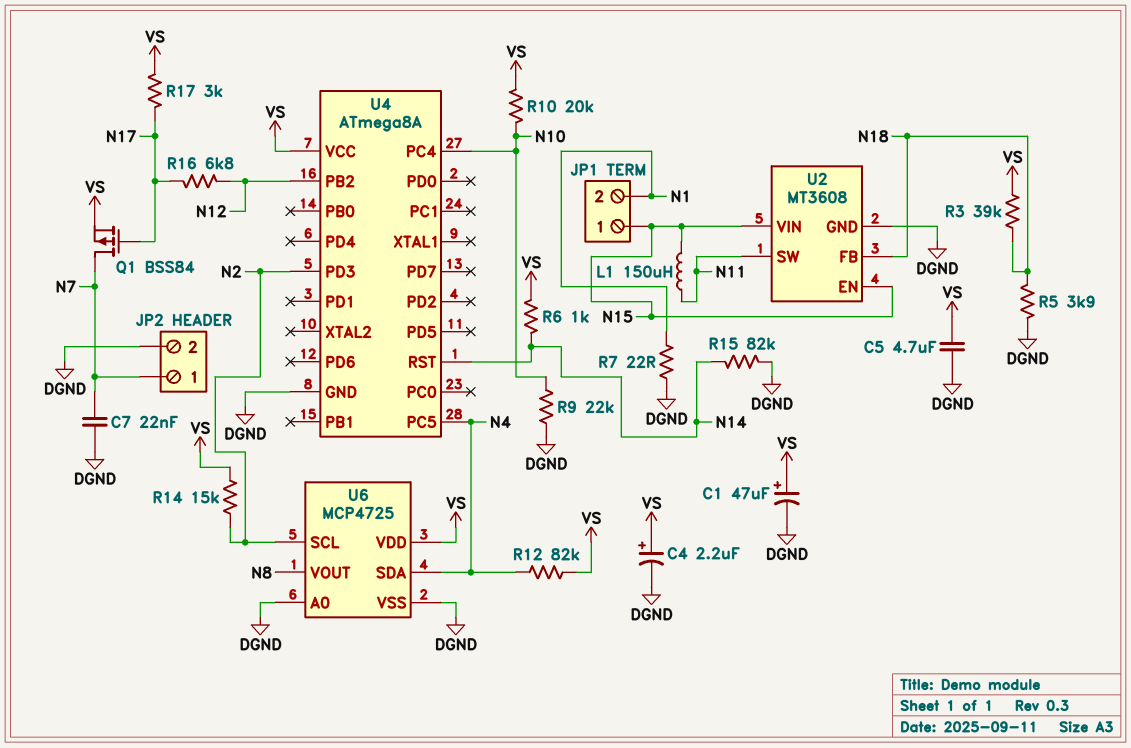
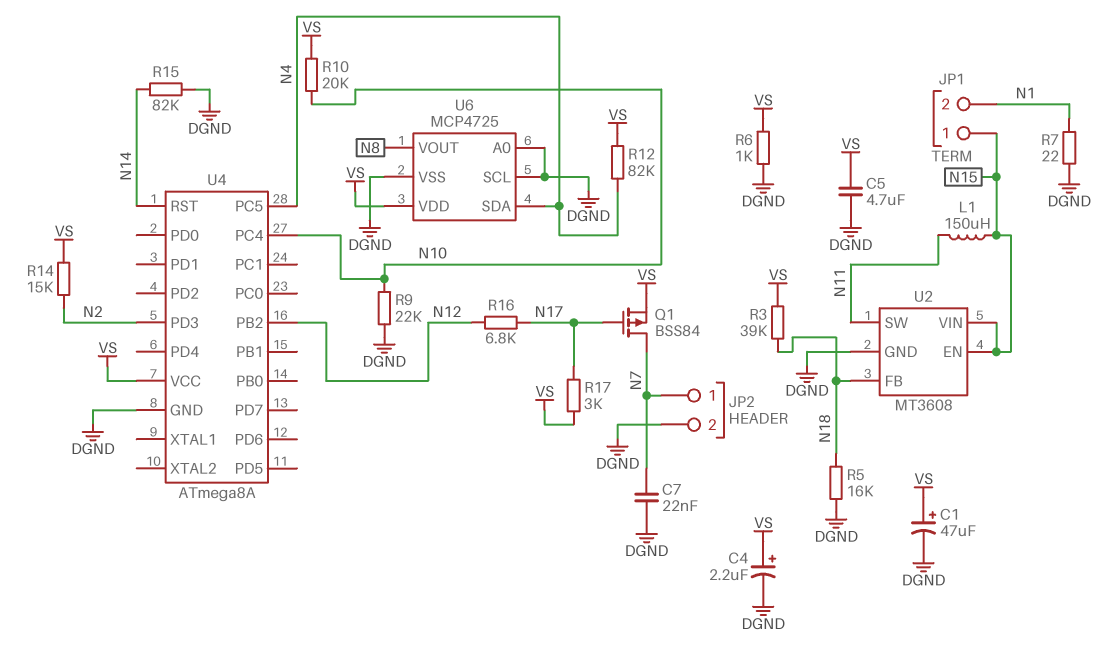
R5: 3.9k (DGND, N18) -> 16k (DGND, N18)
R6: 1k (N14, VS) -> 1k (DGND, VS)
U6 pin SCL: N2 -> DGND

